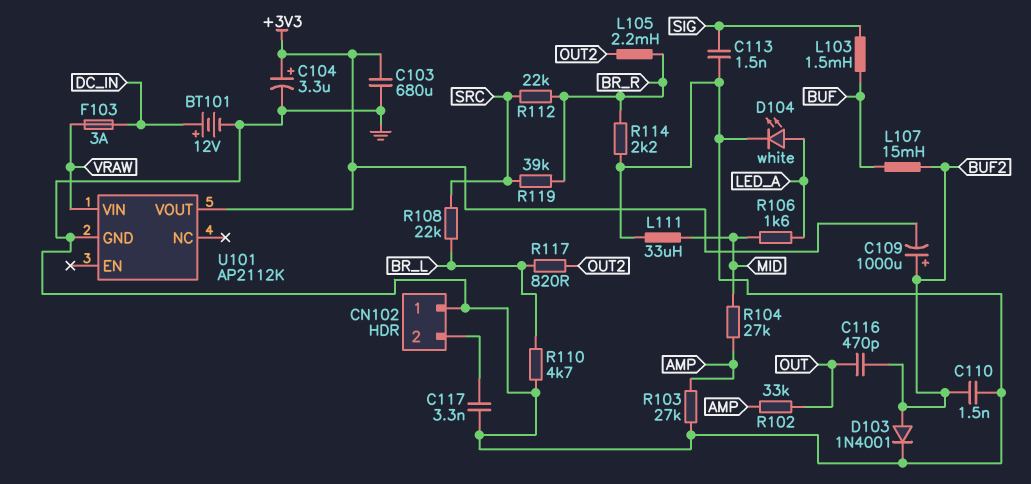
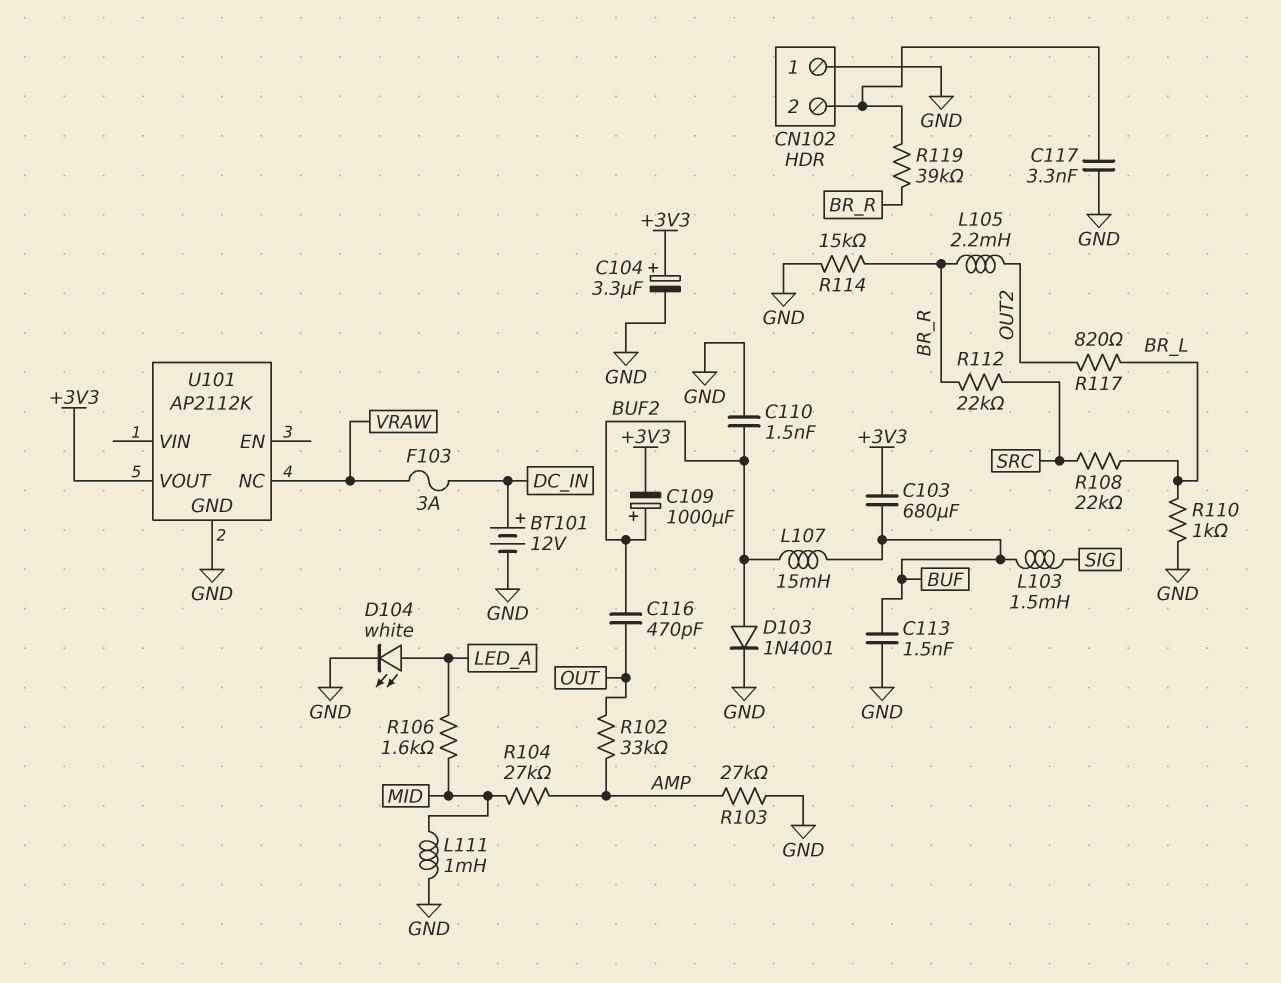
C103: 680uF (+3V3, GND) -> 680uF (+3V3, BUF)
C113: 1.5nF (GND, SIG) -> 1.5nF (BUF, GND)
L111: 33uH (GND, MID) -> 1mH (GND, MID)
R110: 4.7k (BR_L, GND) -> 1k (BR_L, GND)
R114: 2.2k (BR_R, GND) -> 15k (BR_R, GND)
R119: 39k (BR_R, SRC) -> 39k (BR_R, CN102/2)
U101 pin NC: none -> VRAW
U101 pin VIN: VRAW -> none

